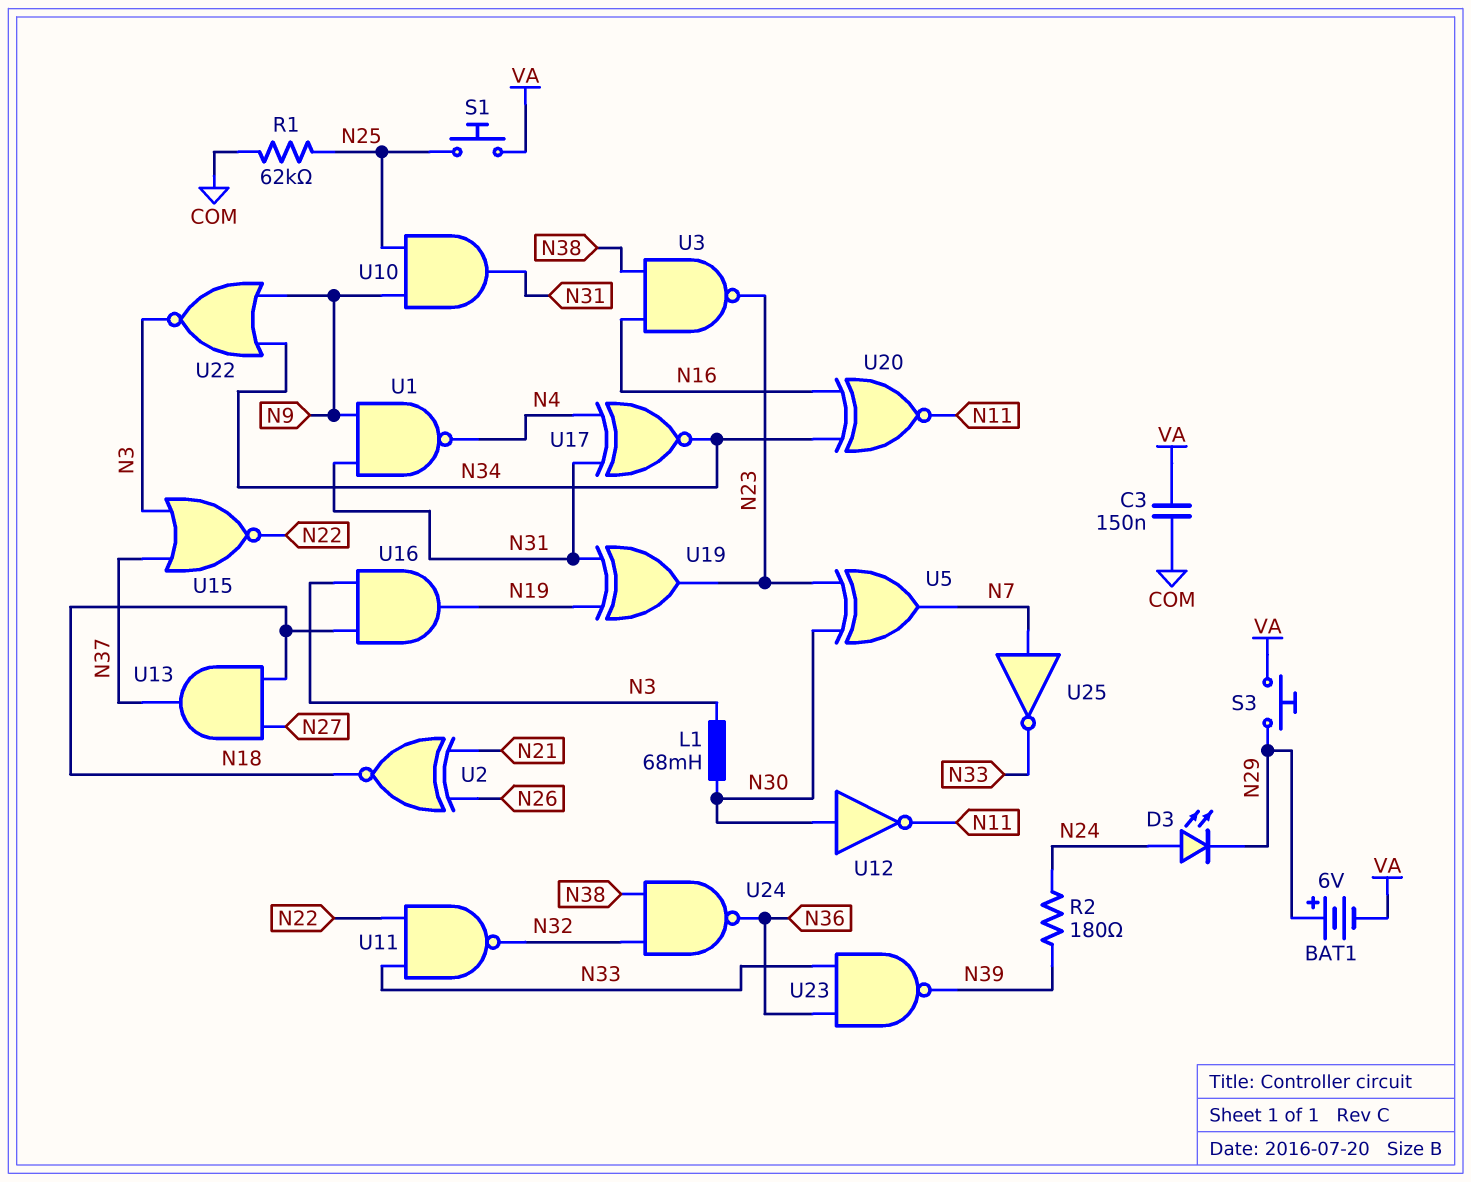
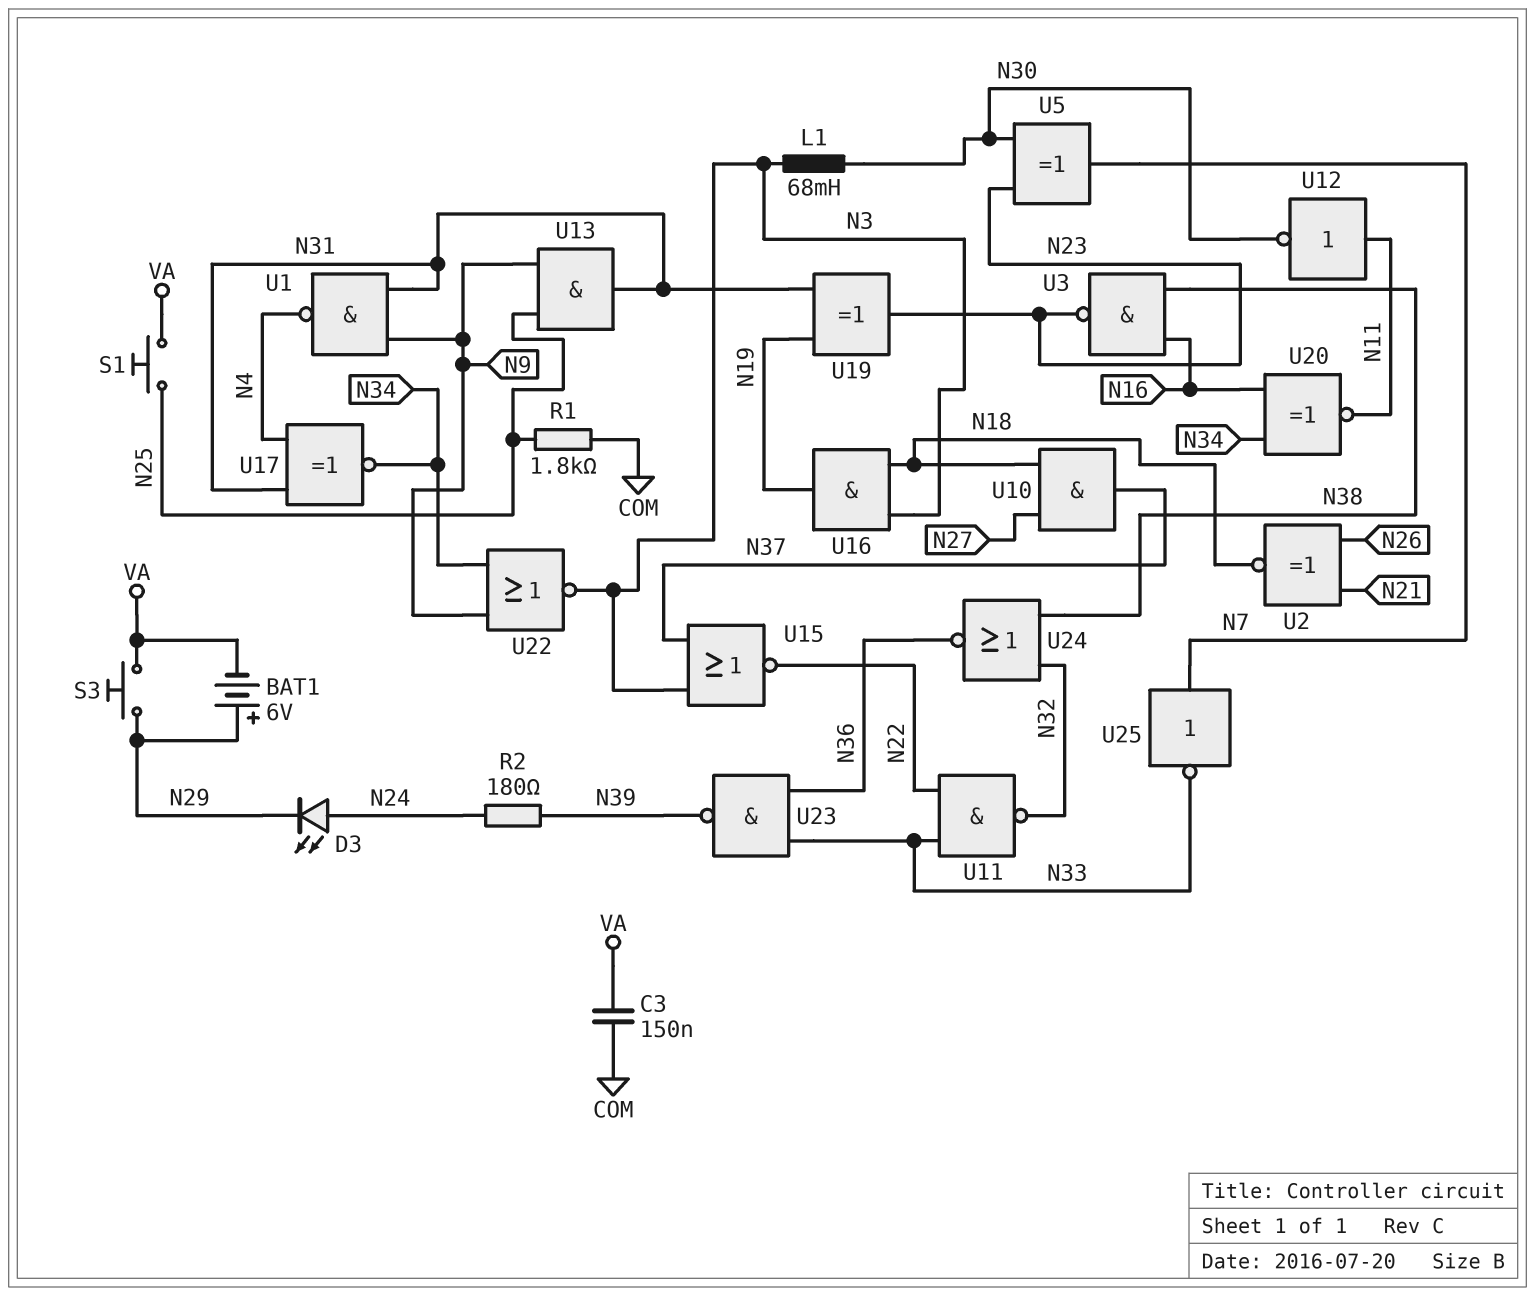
R1: 62k (COM, N25) -> 1.8k (COM, N25)
U10: AND (in N9, in N25, out N31) -> AND (in N18, in N27, out N37)
U12: NOT (in N30, out N11) -> NOT (in N11, out N30)
U13: AND (in N18, in N27, out N37) -> AND (in N9, in N25, out N31)
U24: NAND (in N32, in N38, out N36) -> NOR (in N32, in N38, out N36)

